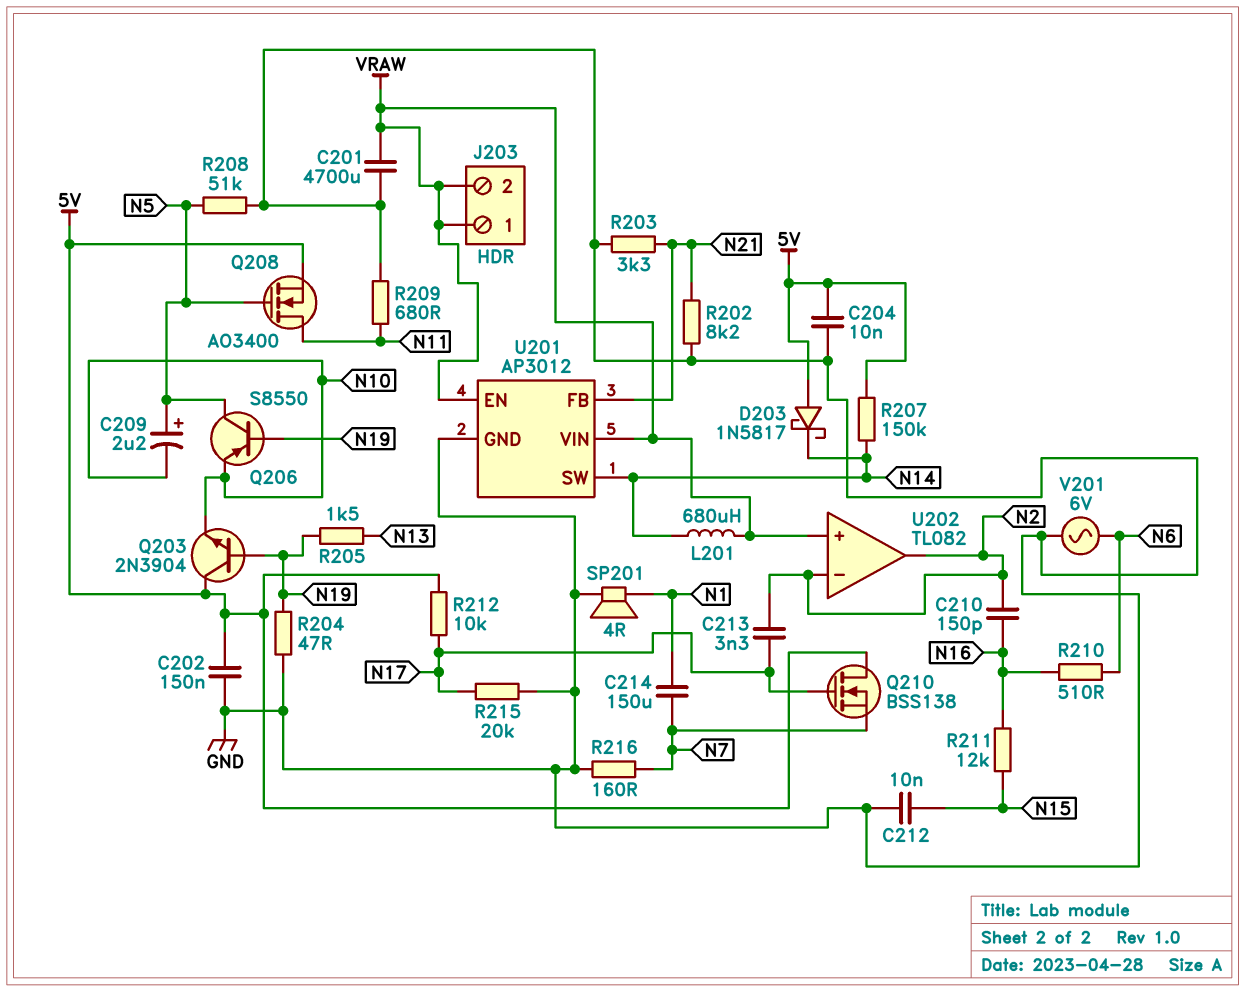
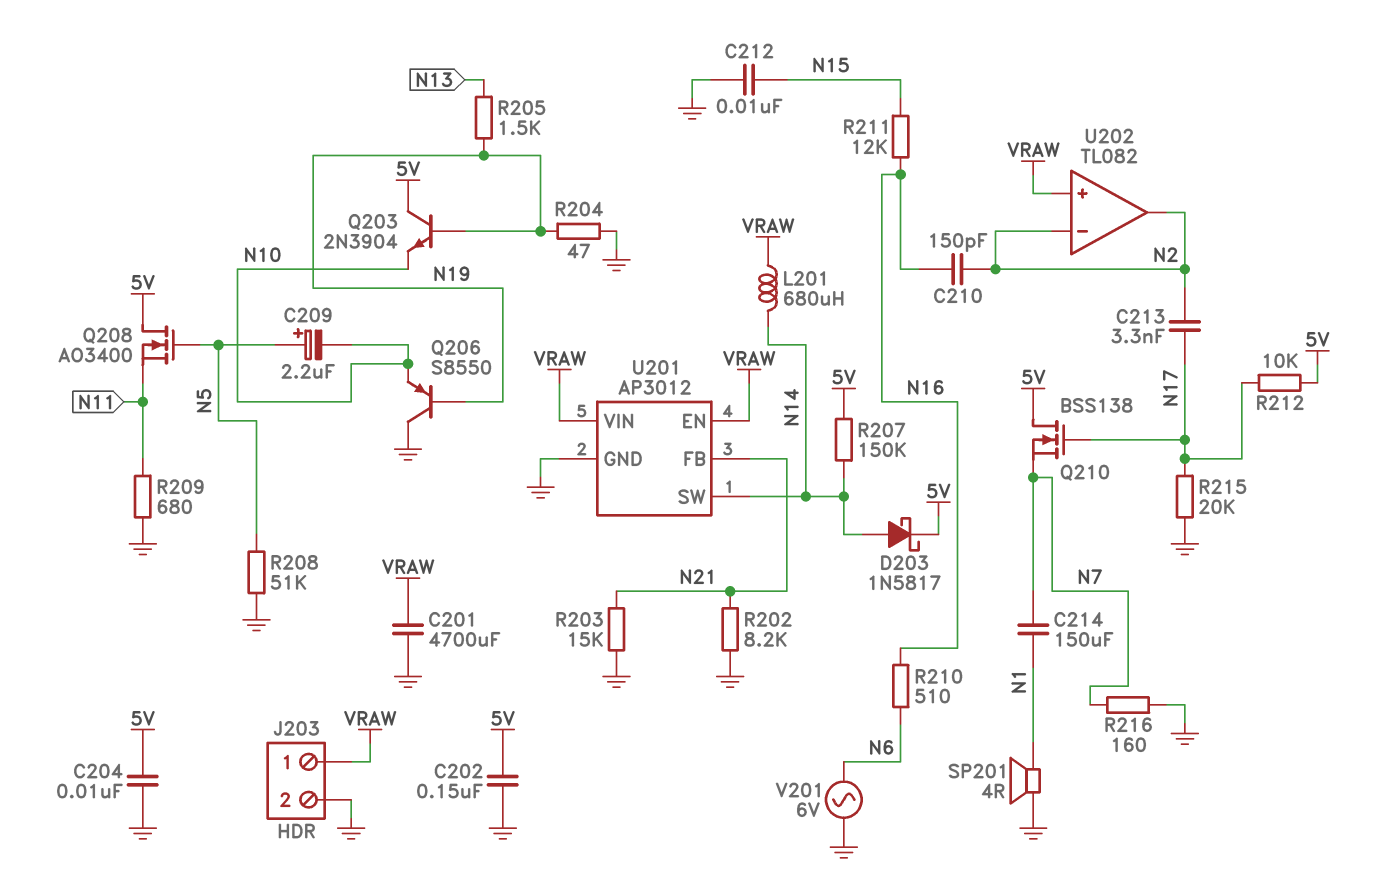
D203: schottky 1N5817 (A 5V, K N14) -> schottky 1N5817 (A N14, K 5V)
J203 pin 2: VRAW -> GND
Q206: PNP S8550 (B N19, C N5, E N10) -> PNP S8550 (B N19, C GND, E N10)
Q208: NMOS AO3400 (G N5, D N11, S 5V) -> NMOS AO3400 (G N5, D 5V, S N11)
R203: 3.3k (GND, N21) -> 15k (GND, N21)

